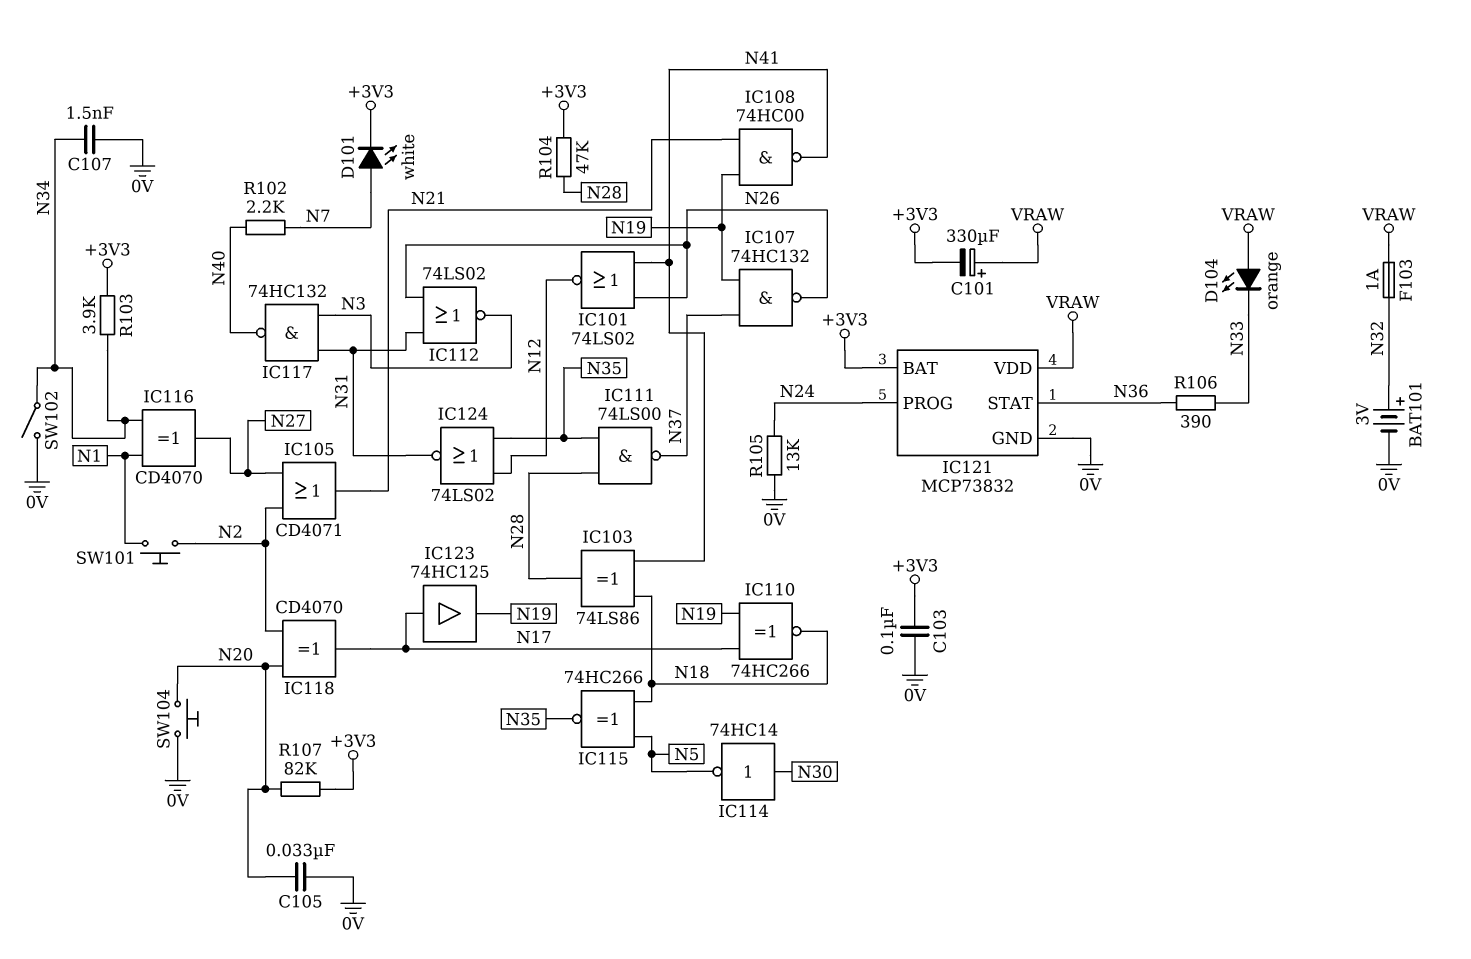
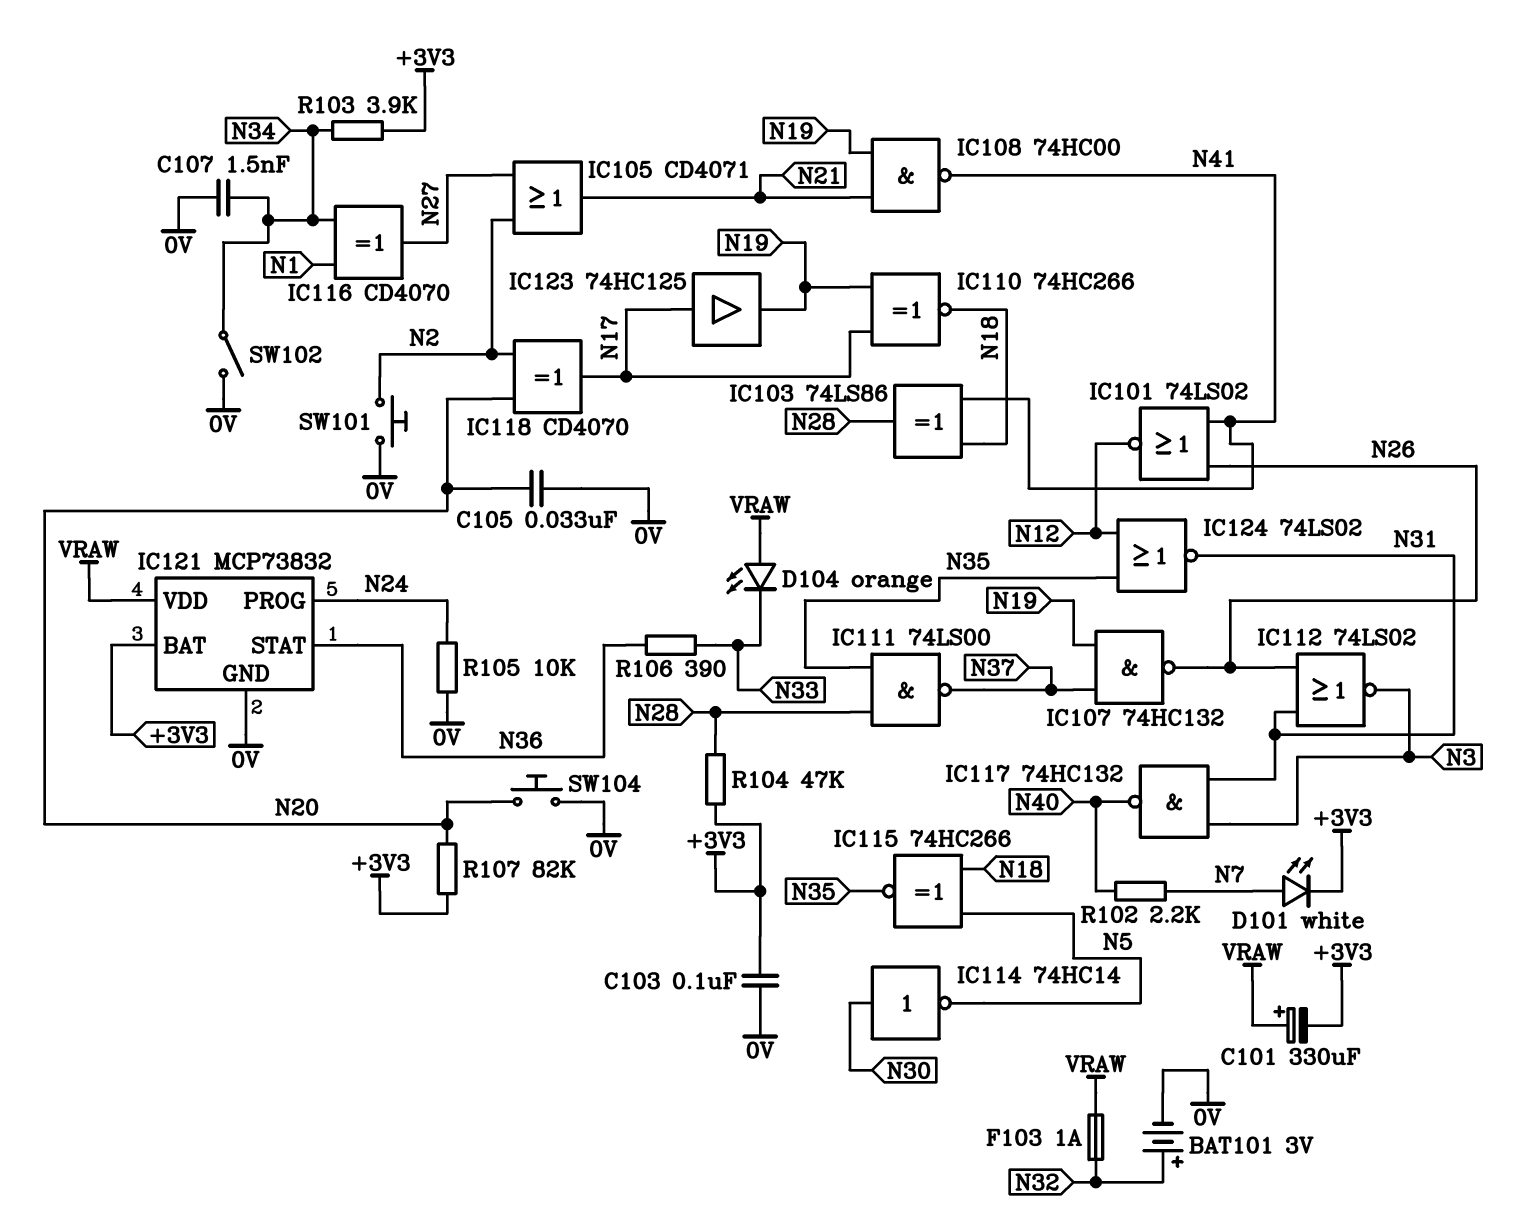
R105: 13k (0V, N24) -> 10k (0V, N24)
SW101: button (N1, N2) -> button (0V, N2)

